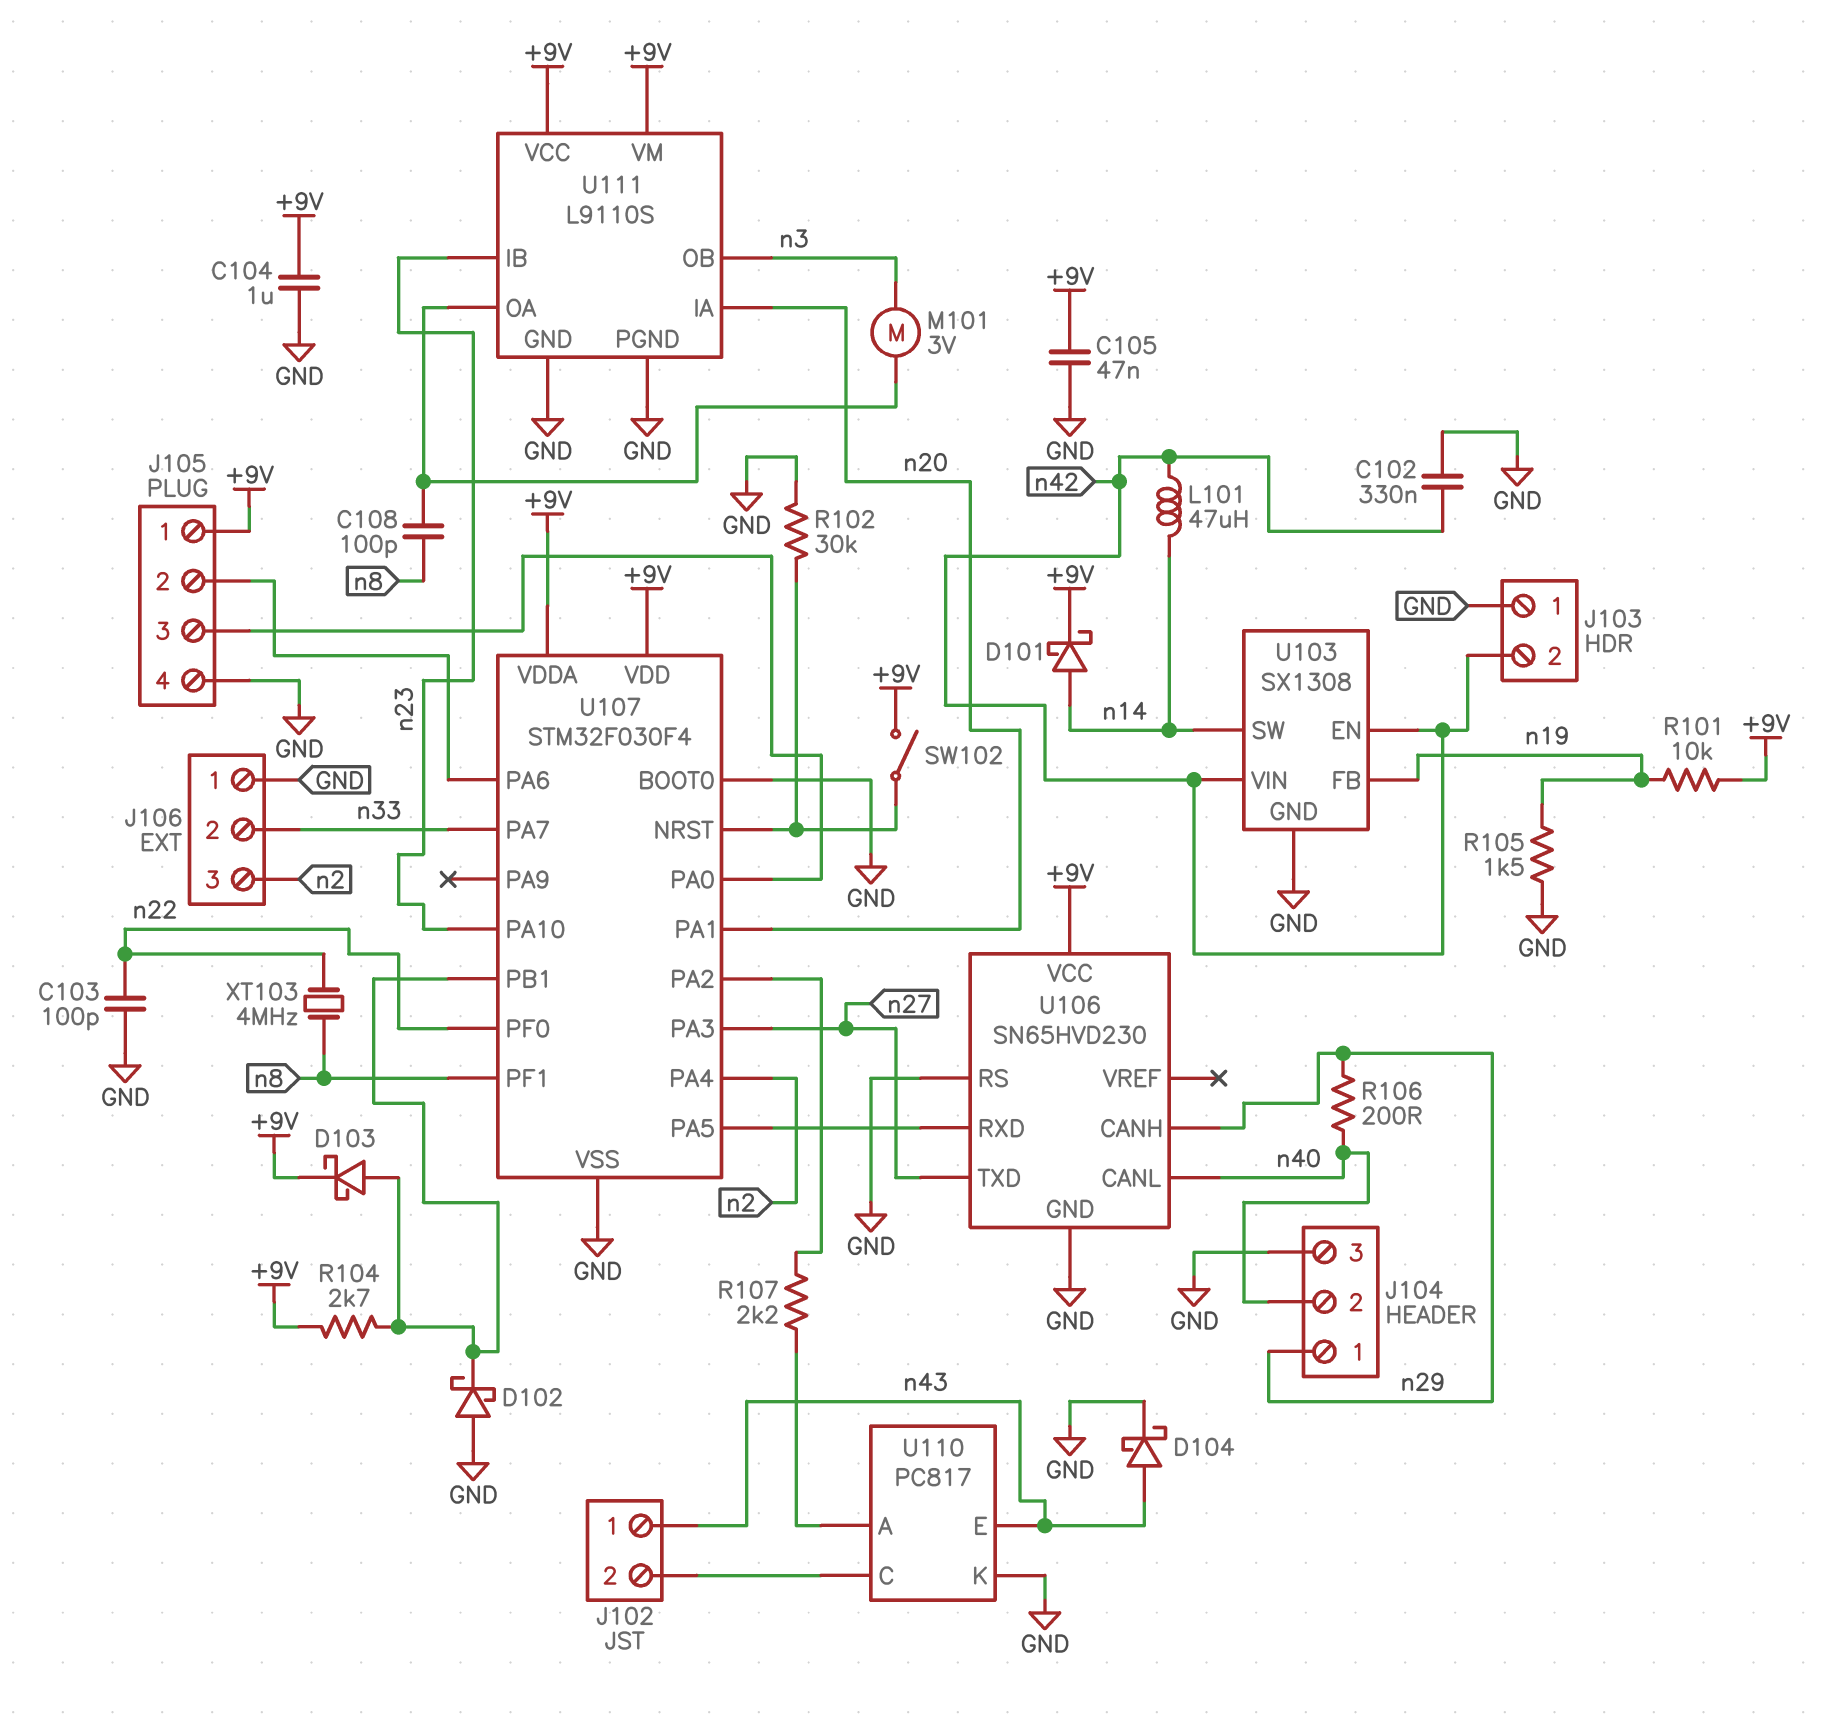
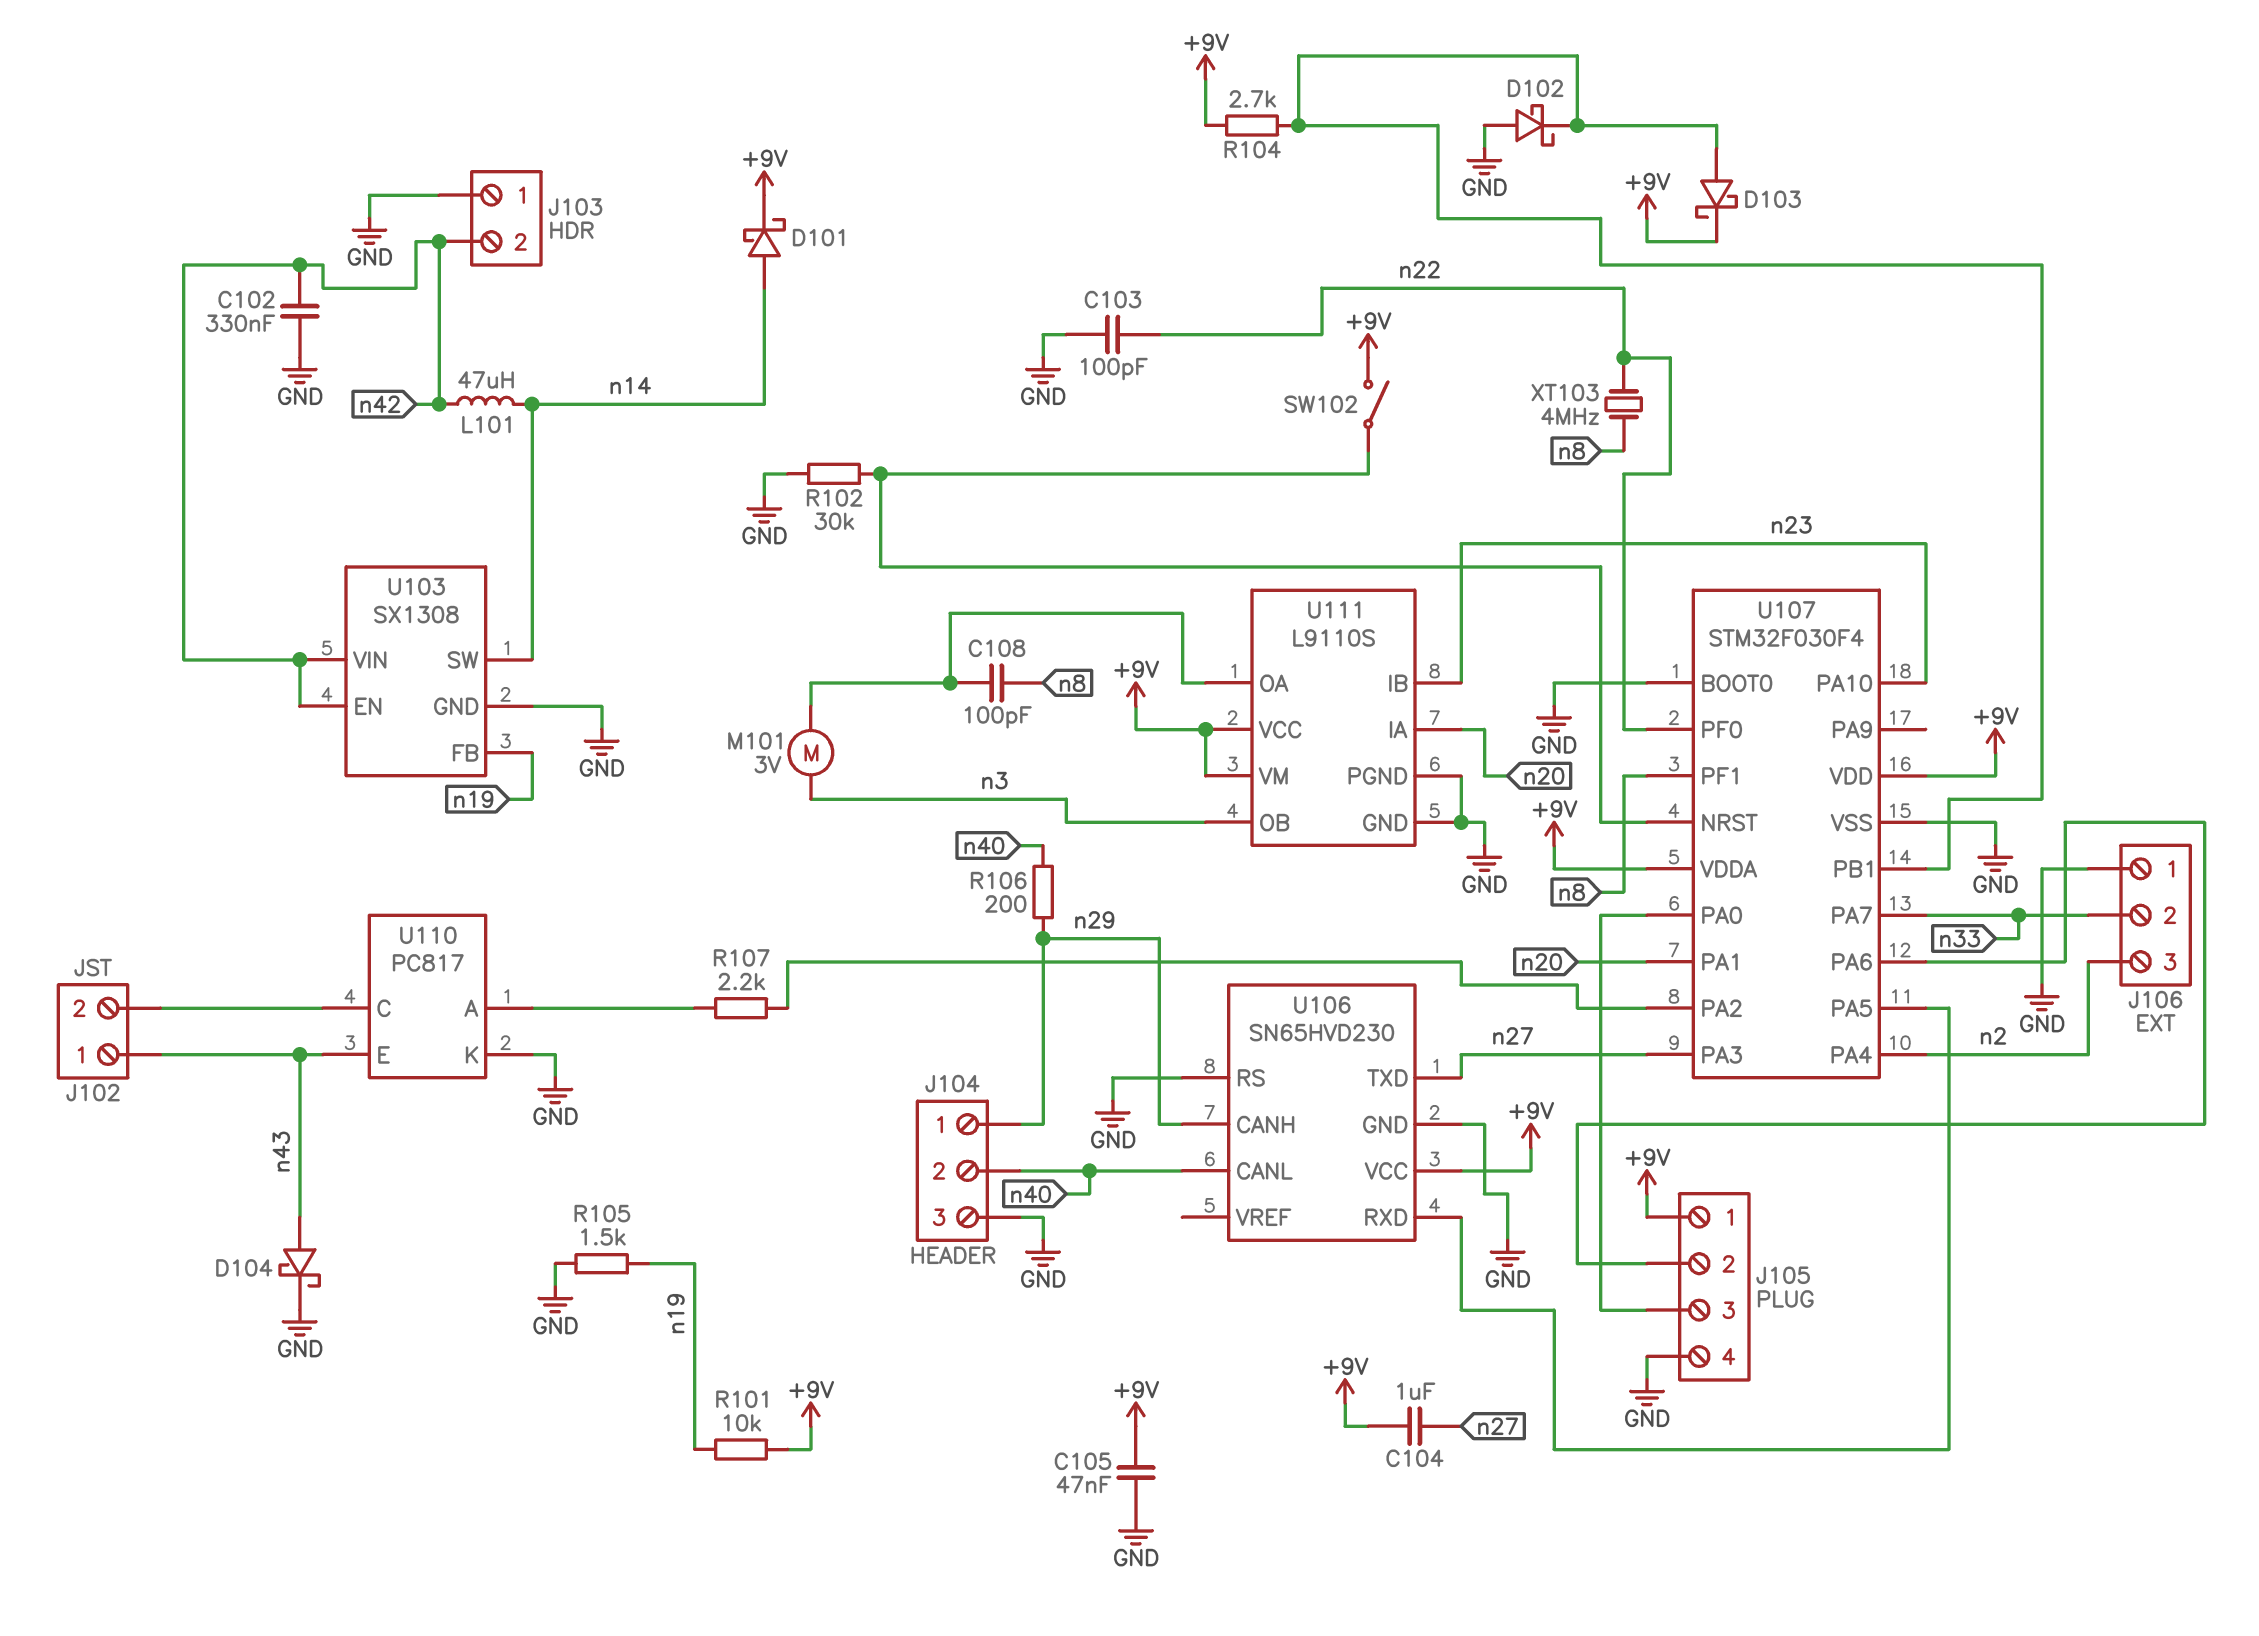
C104: 1uF (+9V, GND) -> 1uF (+9V, n27)

